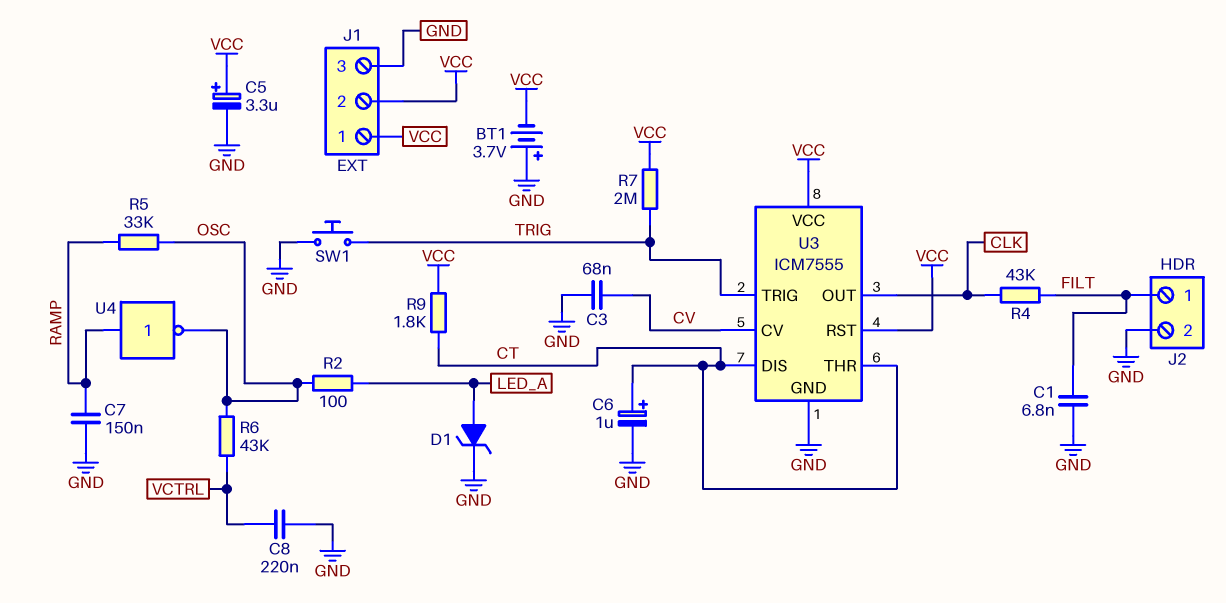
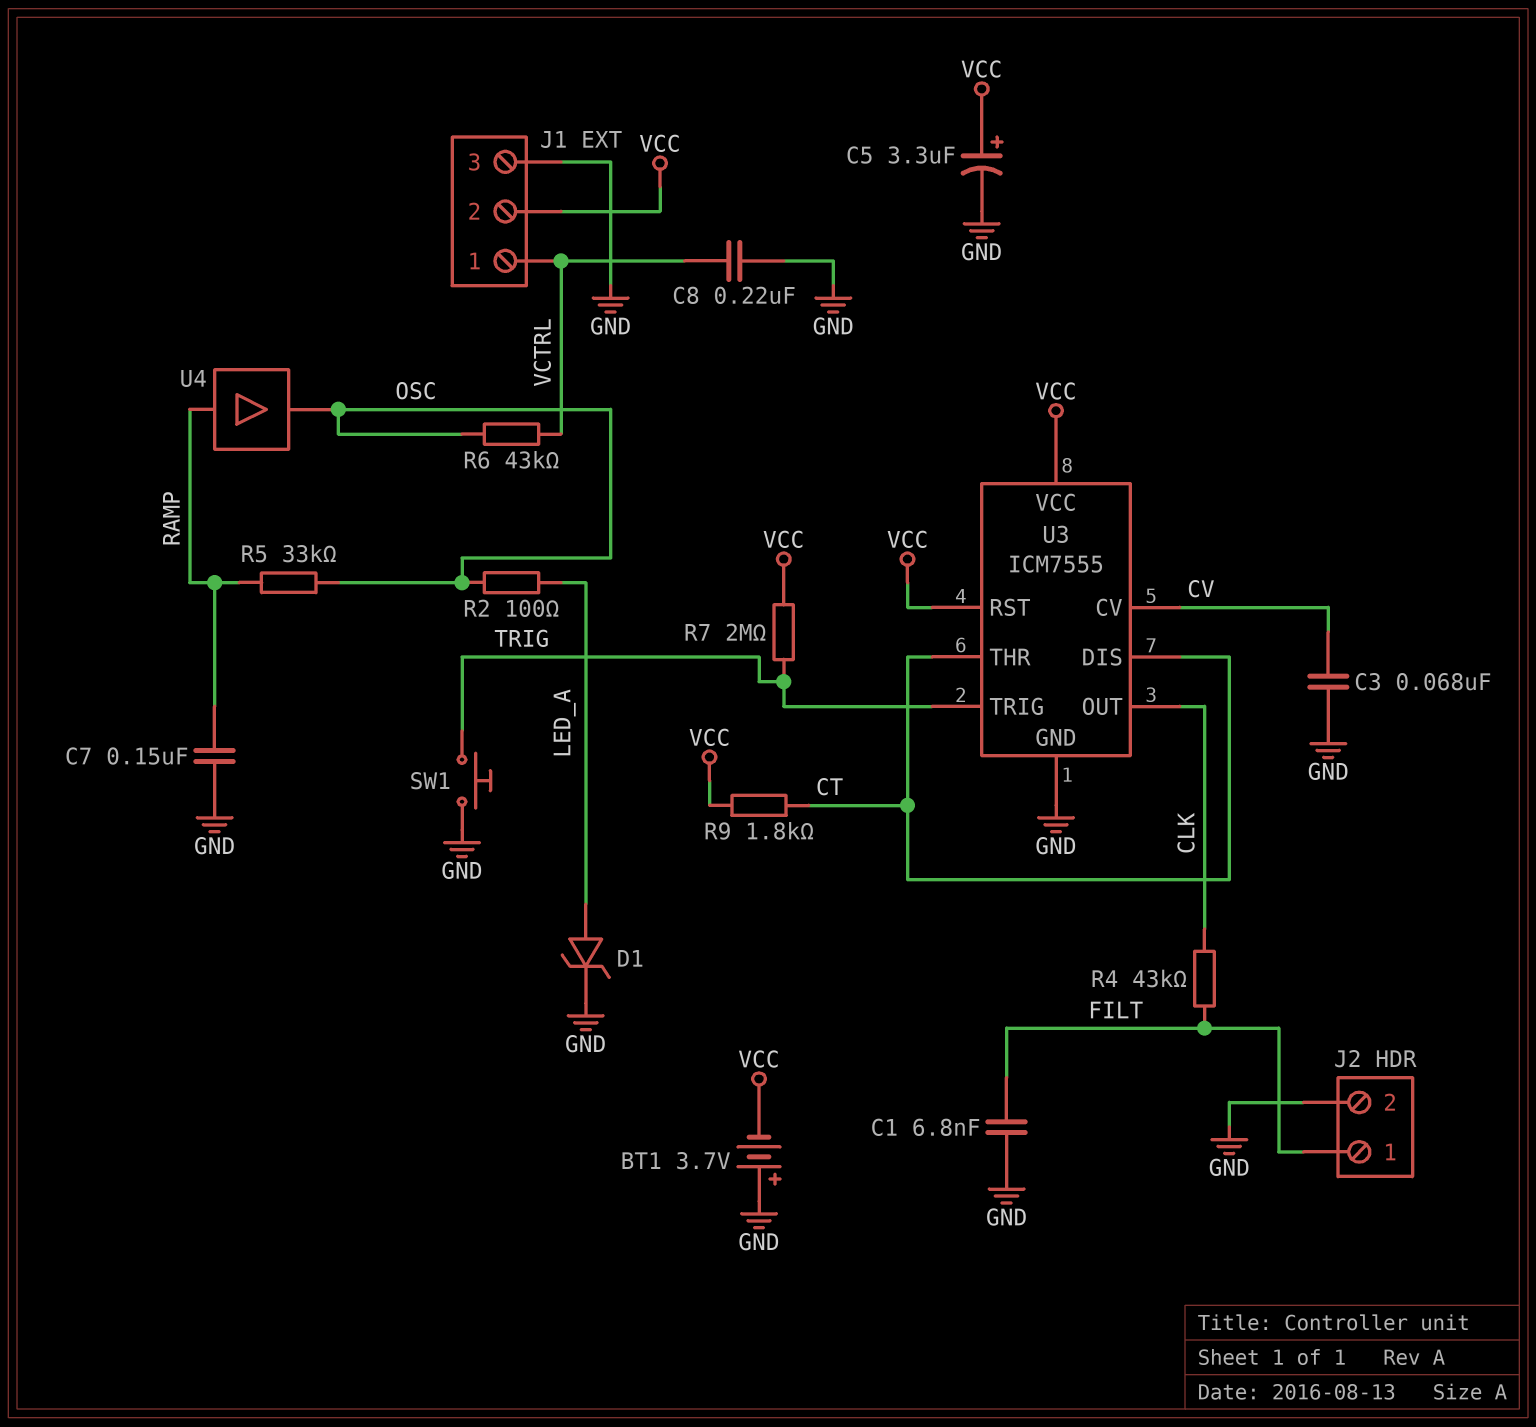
C6: 1uF (plus CT, minus GND) -> none
J1 pin 1: VCC -> VCTRL
U4: NOT (in RAMP, out OSC) -> buffer (in RAMP, out OSC)

